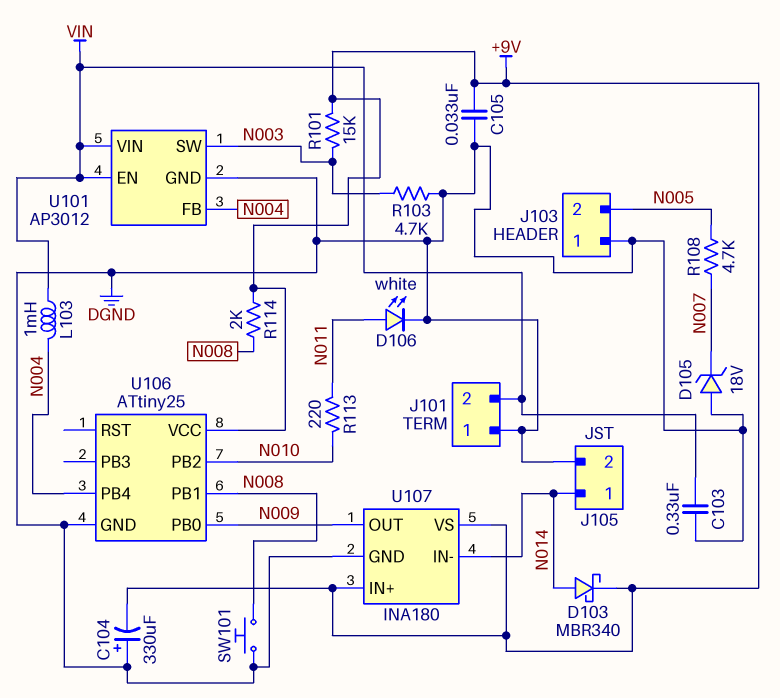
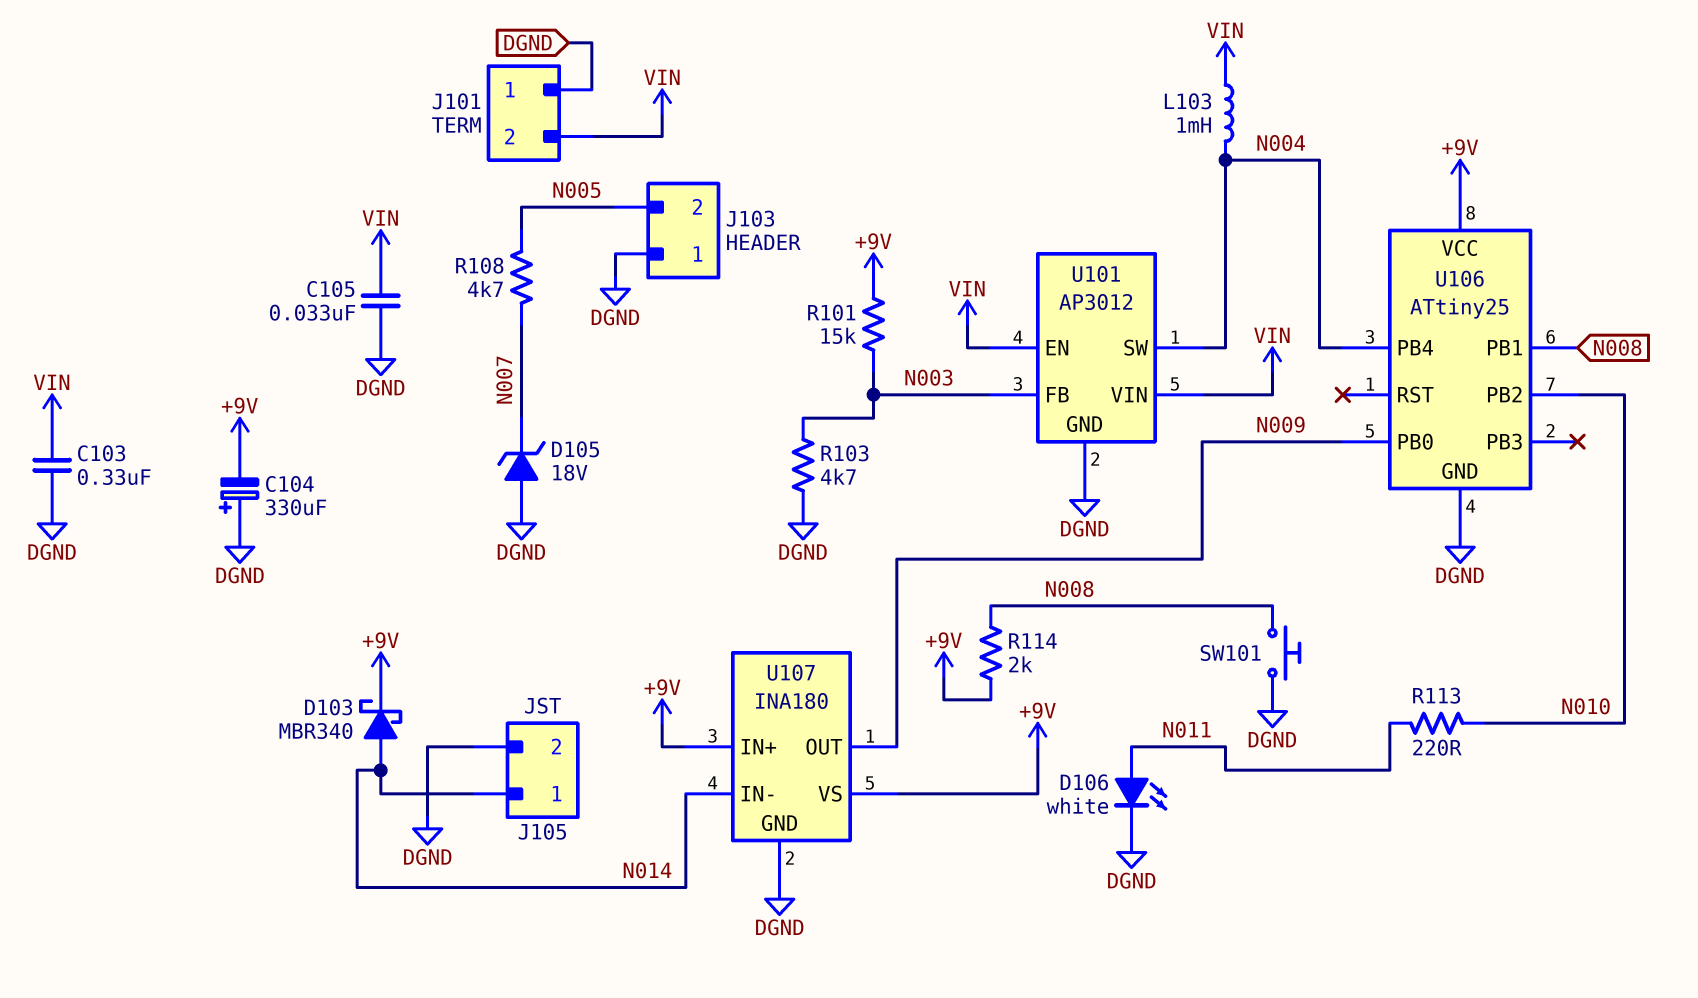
C105: 33nF (+9V, DGND) -> 33nF (DGND, VIN)
U101 pin FB: N004 -> N003
U101 pin SW: N003 -> N004

